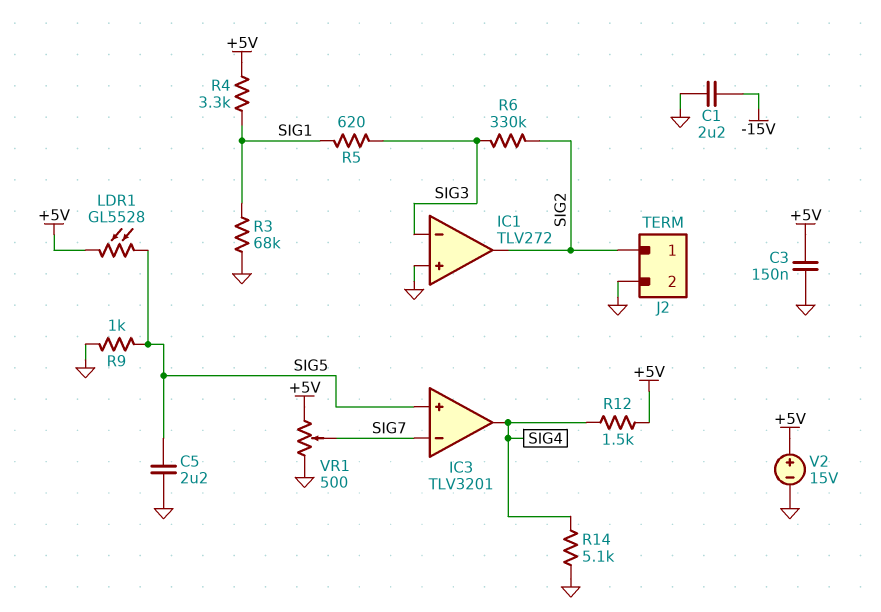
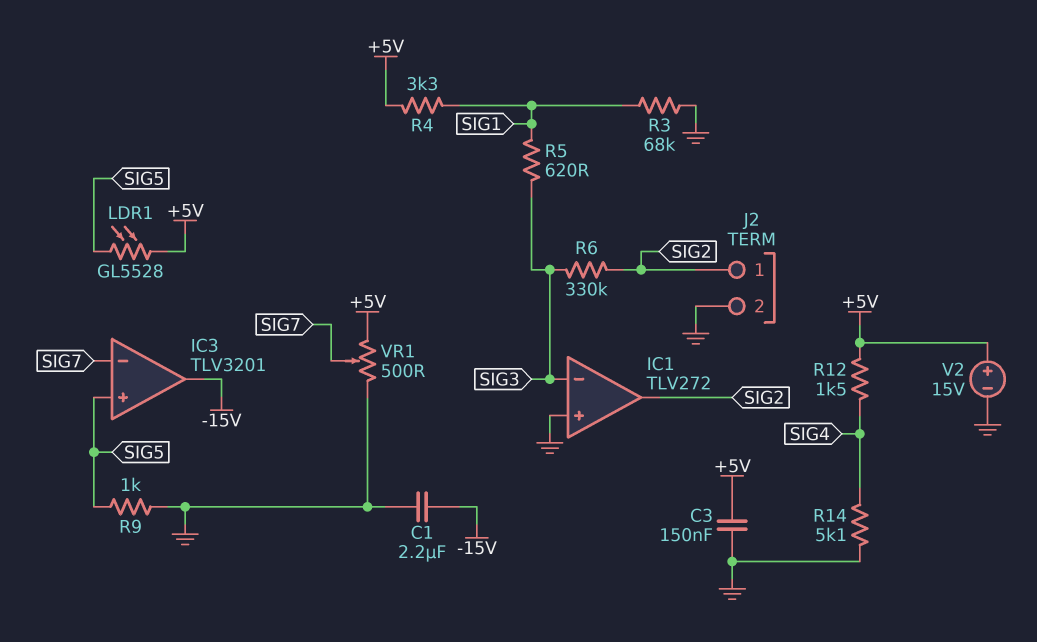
C5: 2.2uF (GND, SIG5) -> none
IC3 pin out: SIG4 -> -15V

